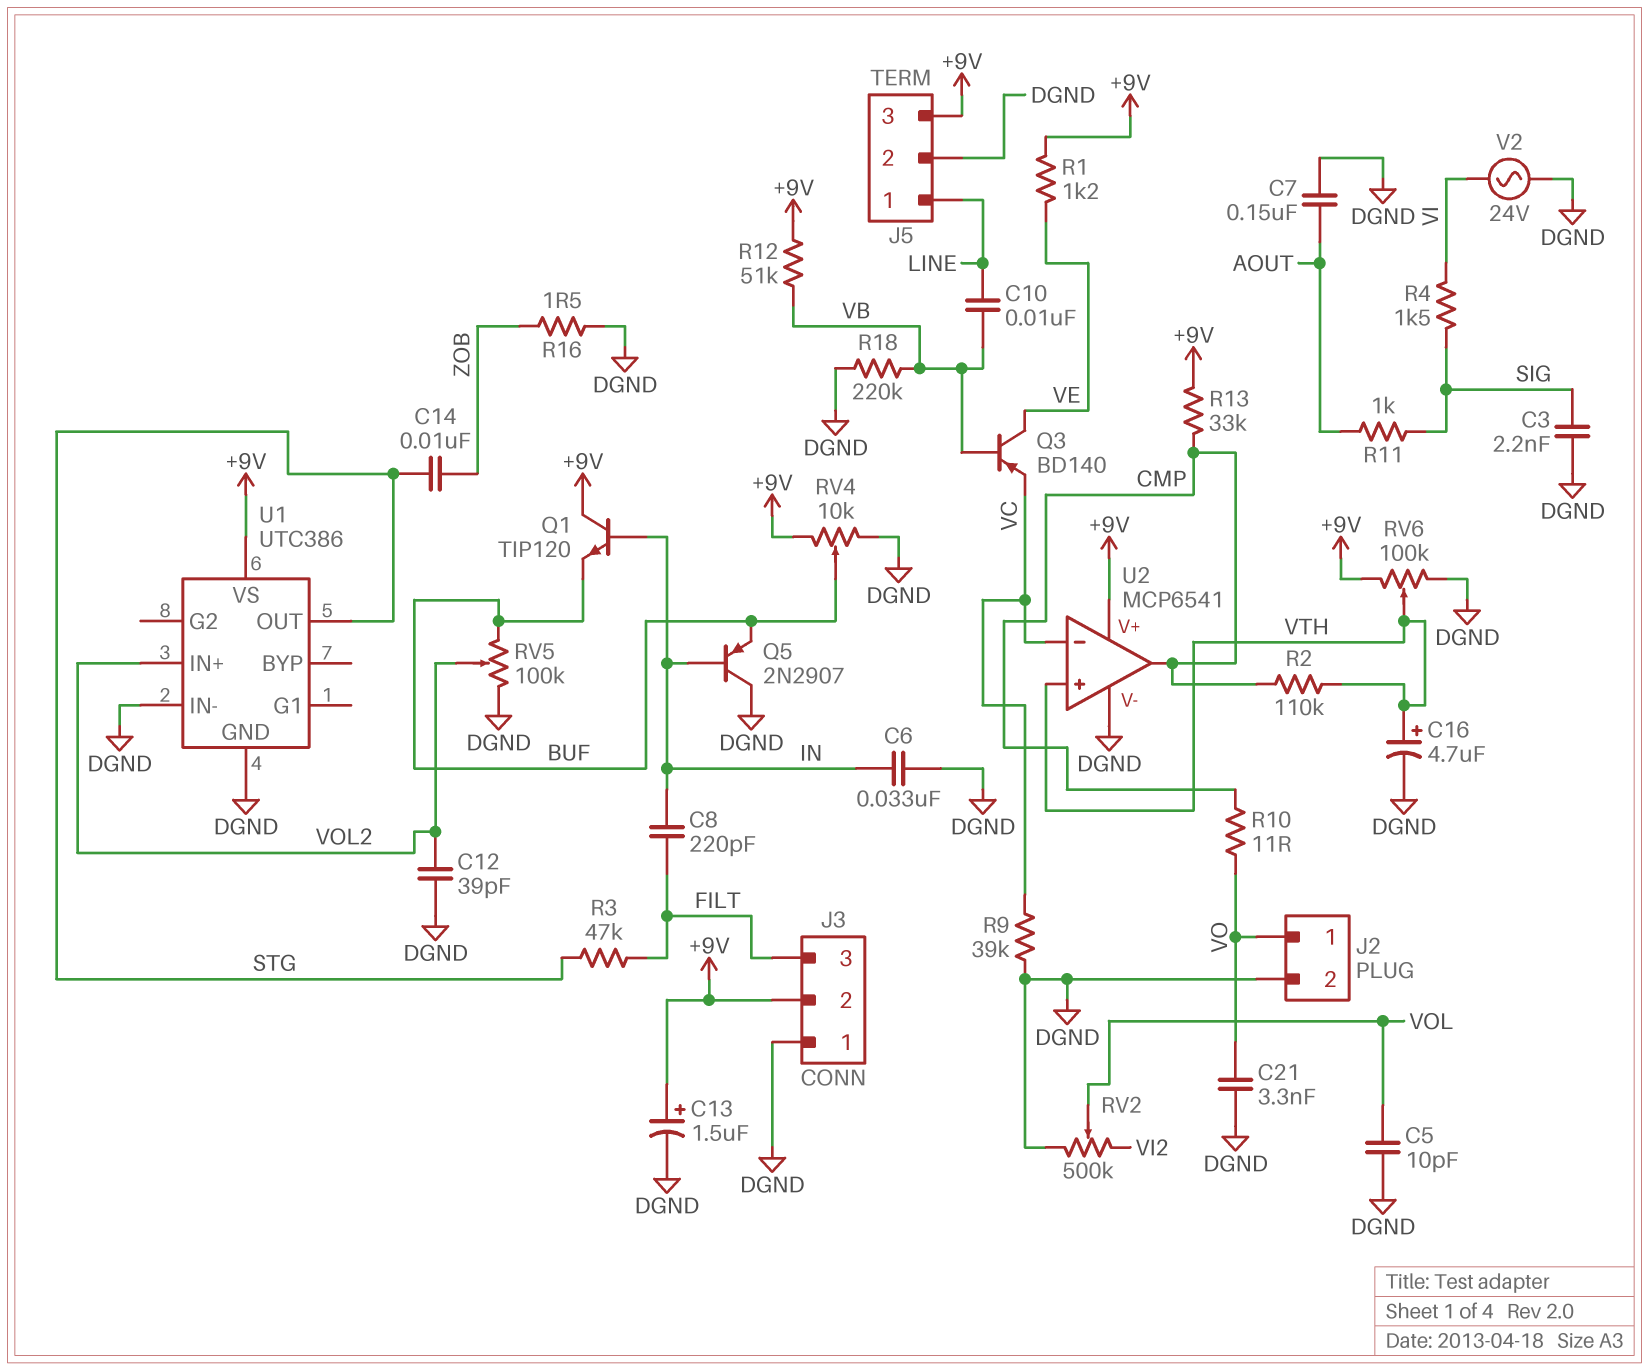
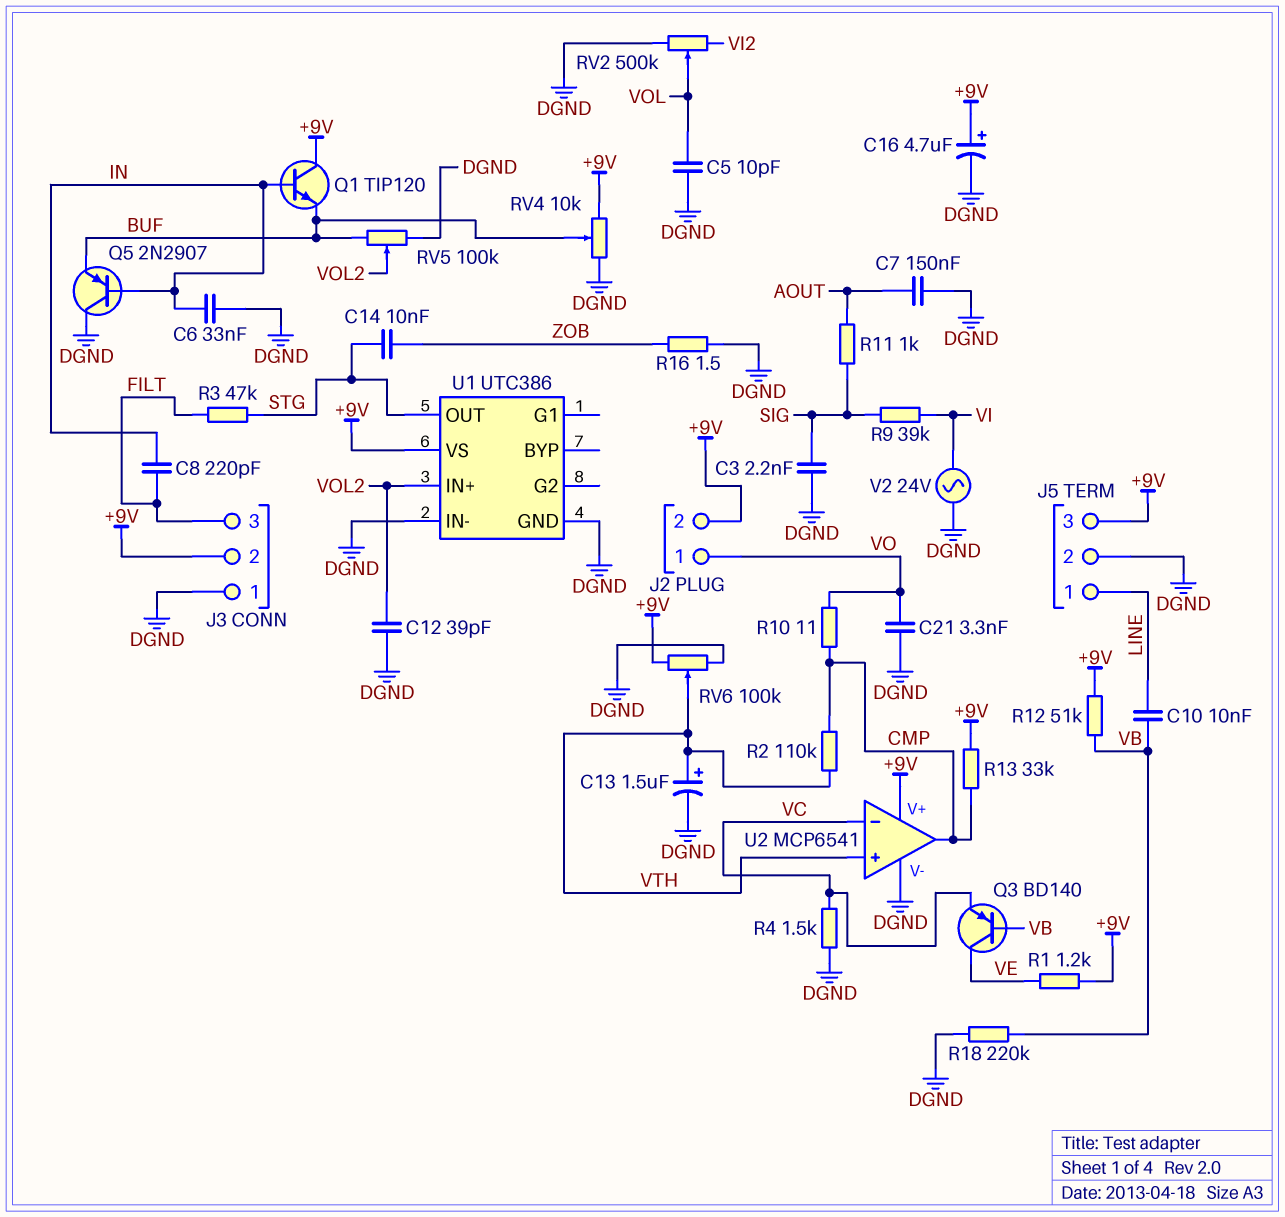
C13: 1.5uF (plus +9V, minus DGND) -> 1.5uF (plus VTH, minus DGND)
C16: 4.7uF (plus VTH, minus DGND) -> 4.7uF (plus +9V, minus DGND)
J2 pin 2: DGND -> +9V
R4: 1.5k (SIG, VI) -> 1.5k (DGND, VC)
R9: 39k (DGND, VC) -> 39k (SIG, VI)

